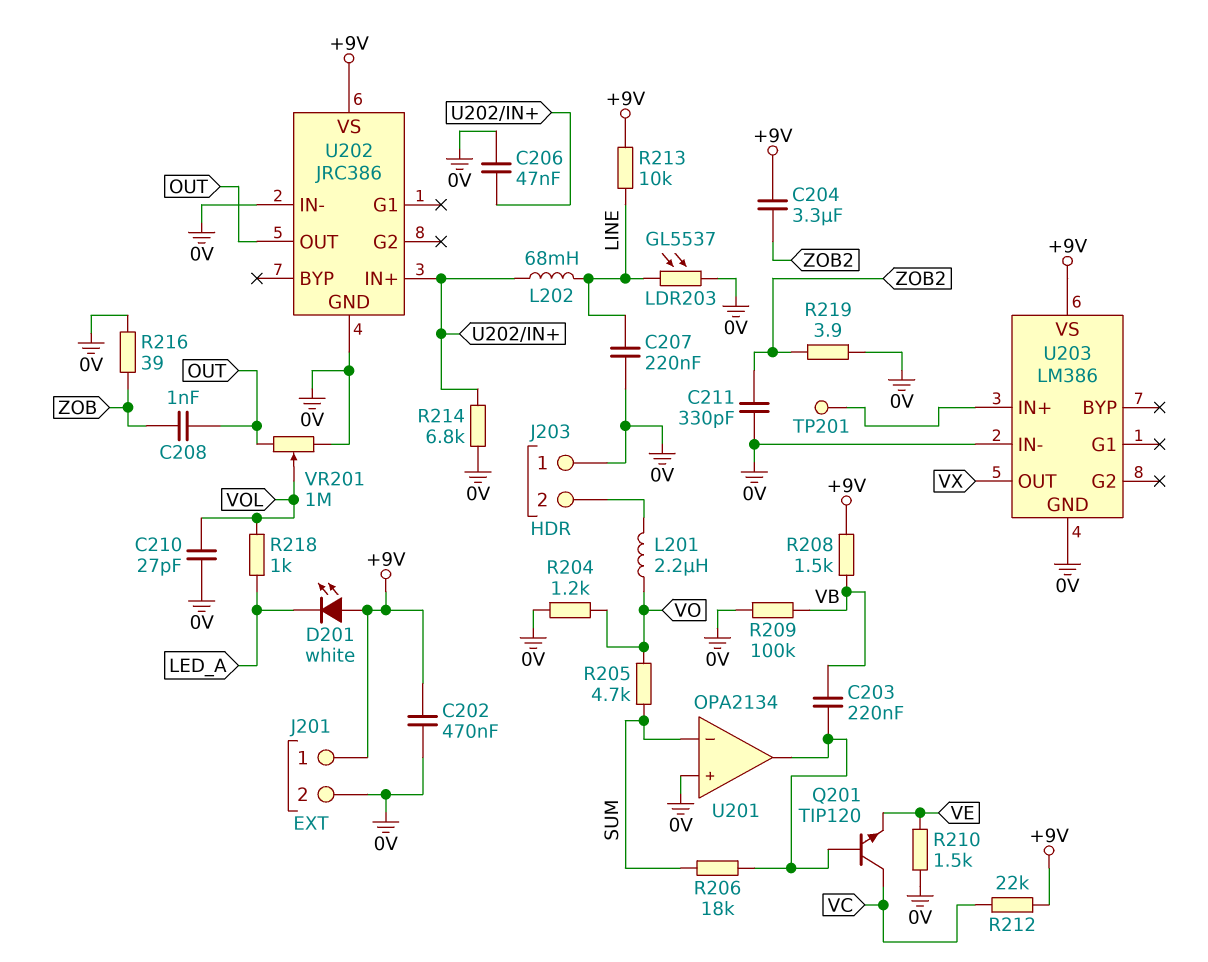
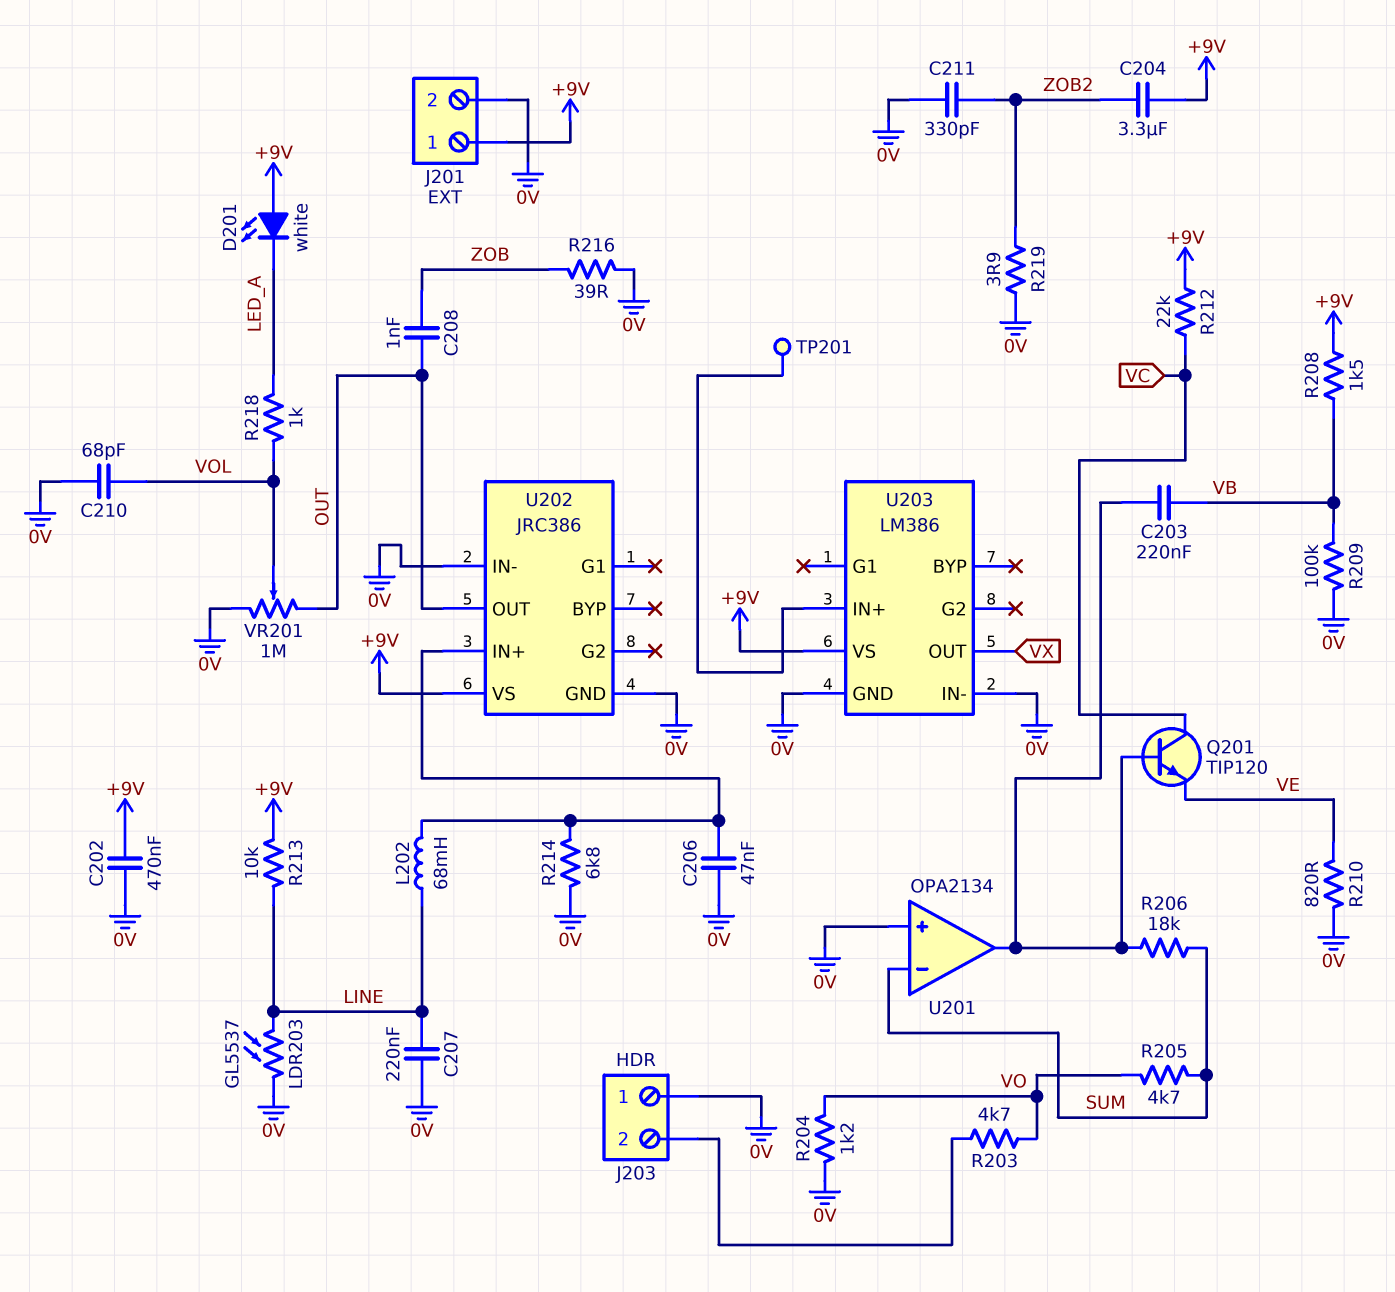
C210: 27pF (0V, VOL) -> 68pF (0V, VOL)
L201: 2.2uH (J203/2, VO) -> none
R203: none -> 4.7k (J203/2, VO)
R210: 1.5k (0V, VE) -> 820 (0V, VE)

